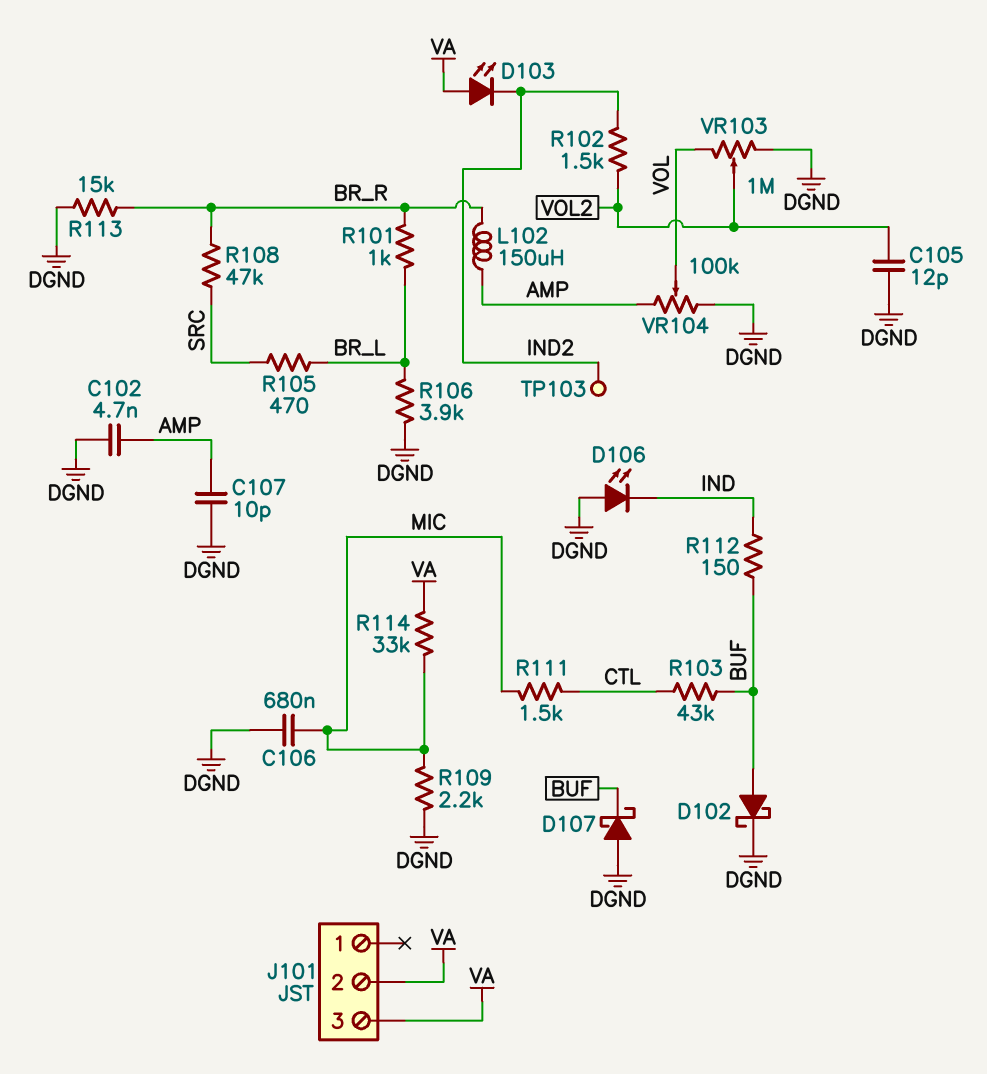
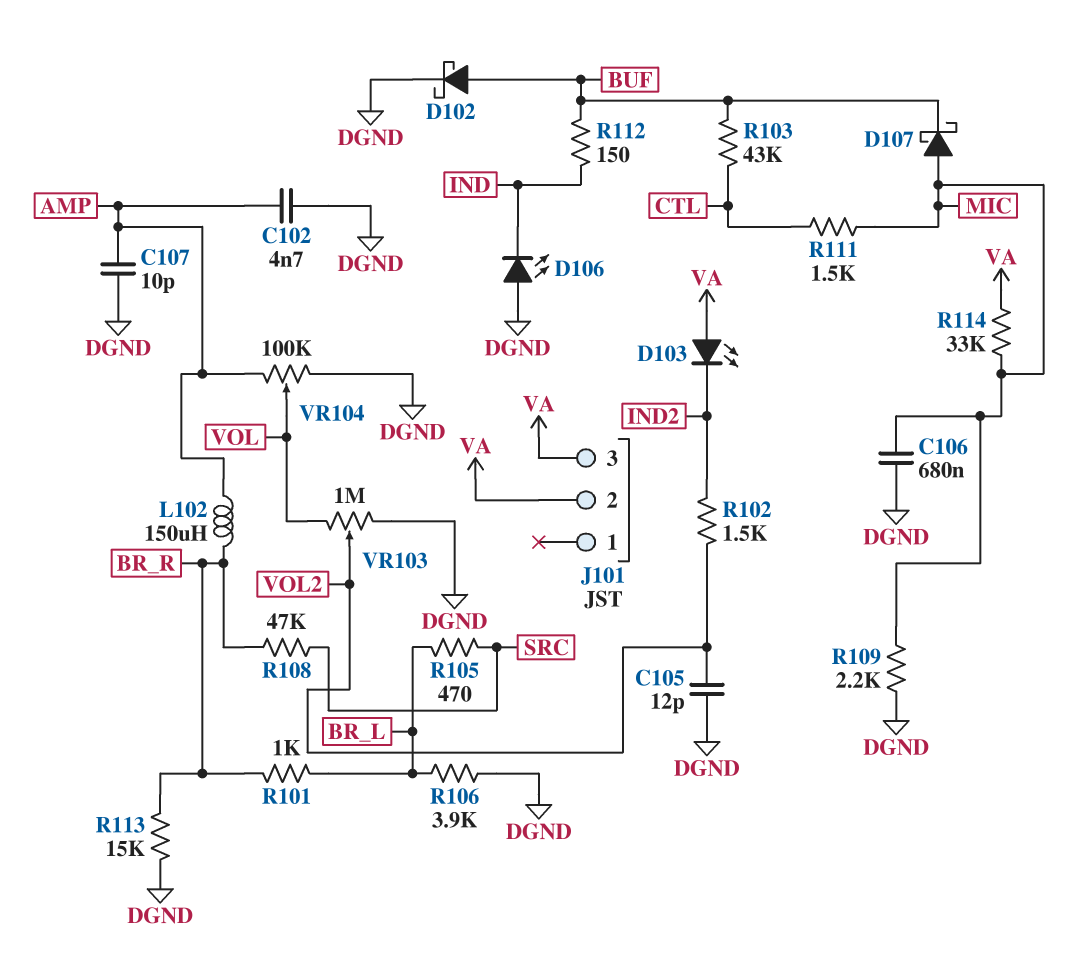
D107: schottky (A DGND, K BUF) -> schottky (A MIC, K BUF)
TP103: test point (IND2) -> none

